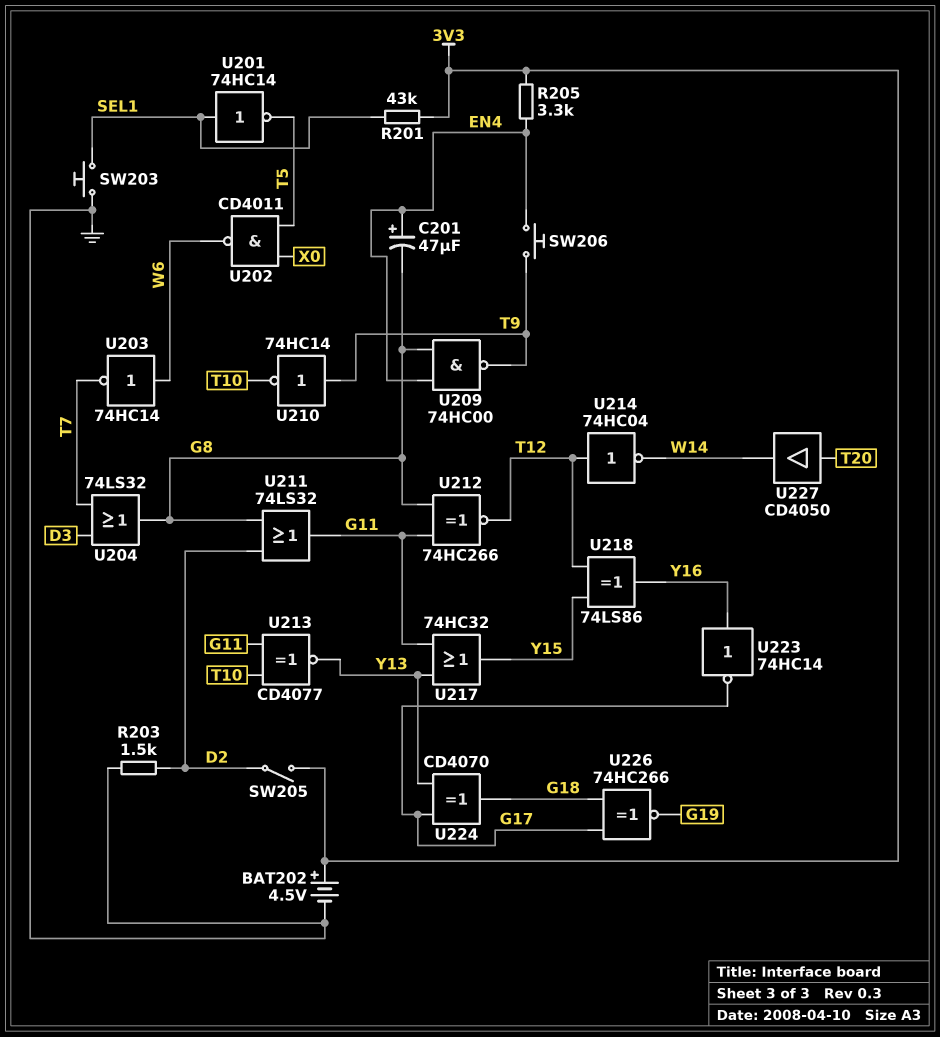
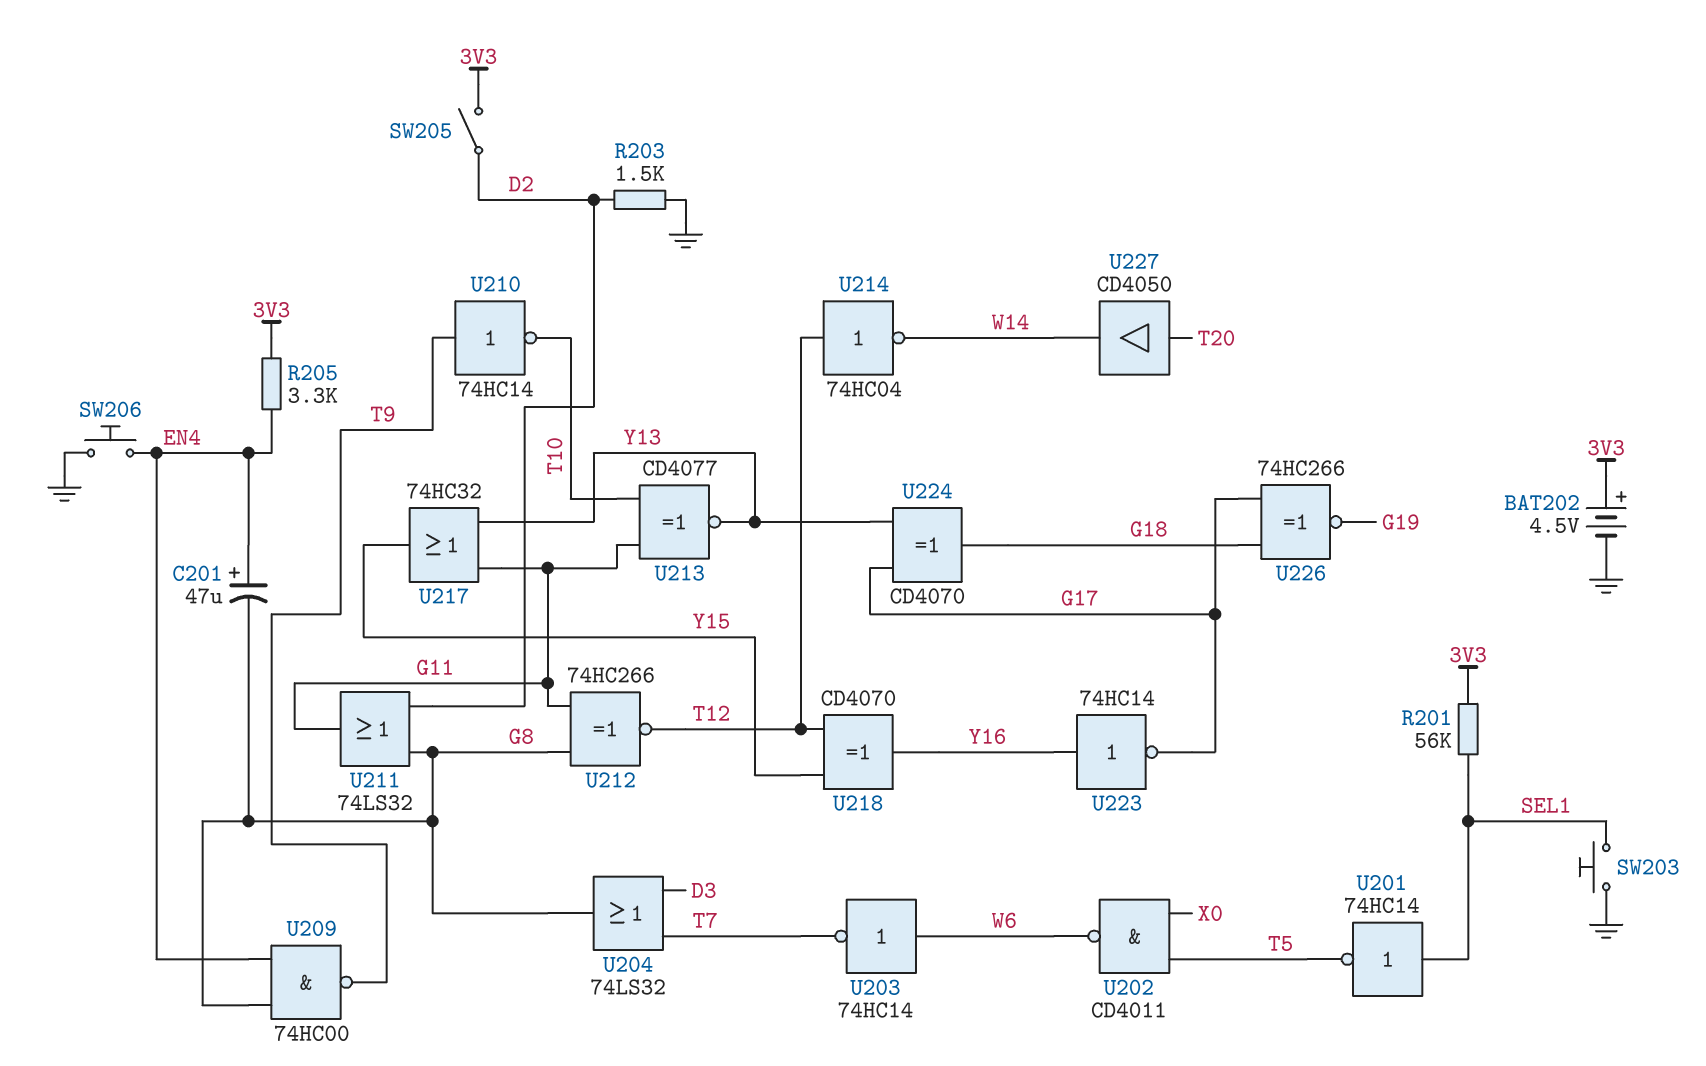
R201: 43k (3V3, SEL1) -> 56k (3V3, SEL1)
SW206: button (EN4, T9) -> button (EN4, GND)
U218: XOR 74LS86 (in T12, in Y15, out Y16) -> XOR CD4070 (in T12, in Y15, out Y16)

